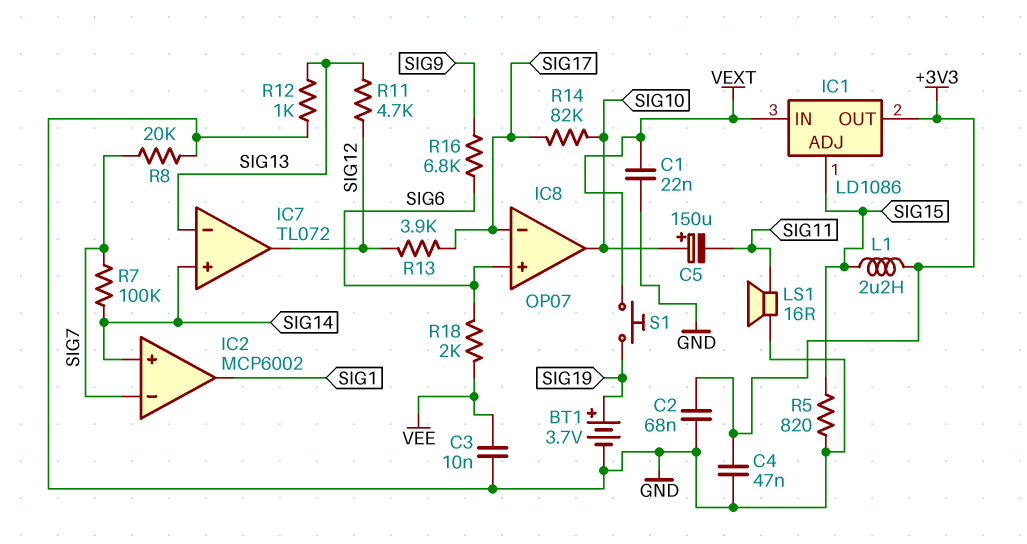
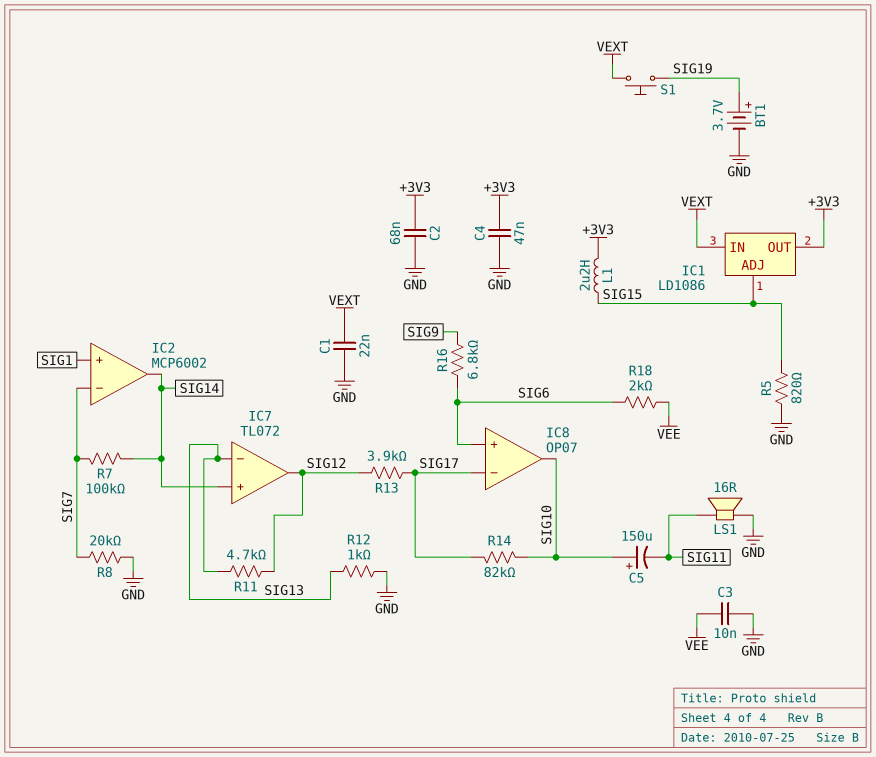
IC2 pin in+: SIG14 -> SIG1
IC2 pin out: SIG1 -> SIG14

